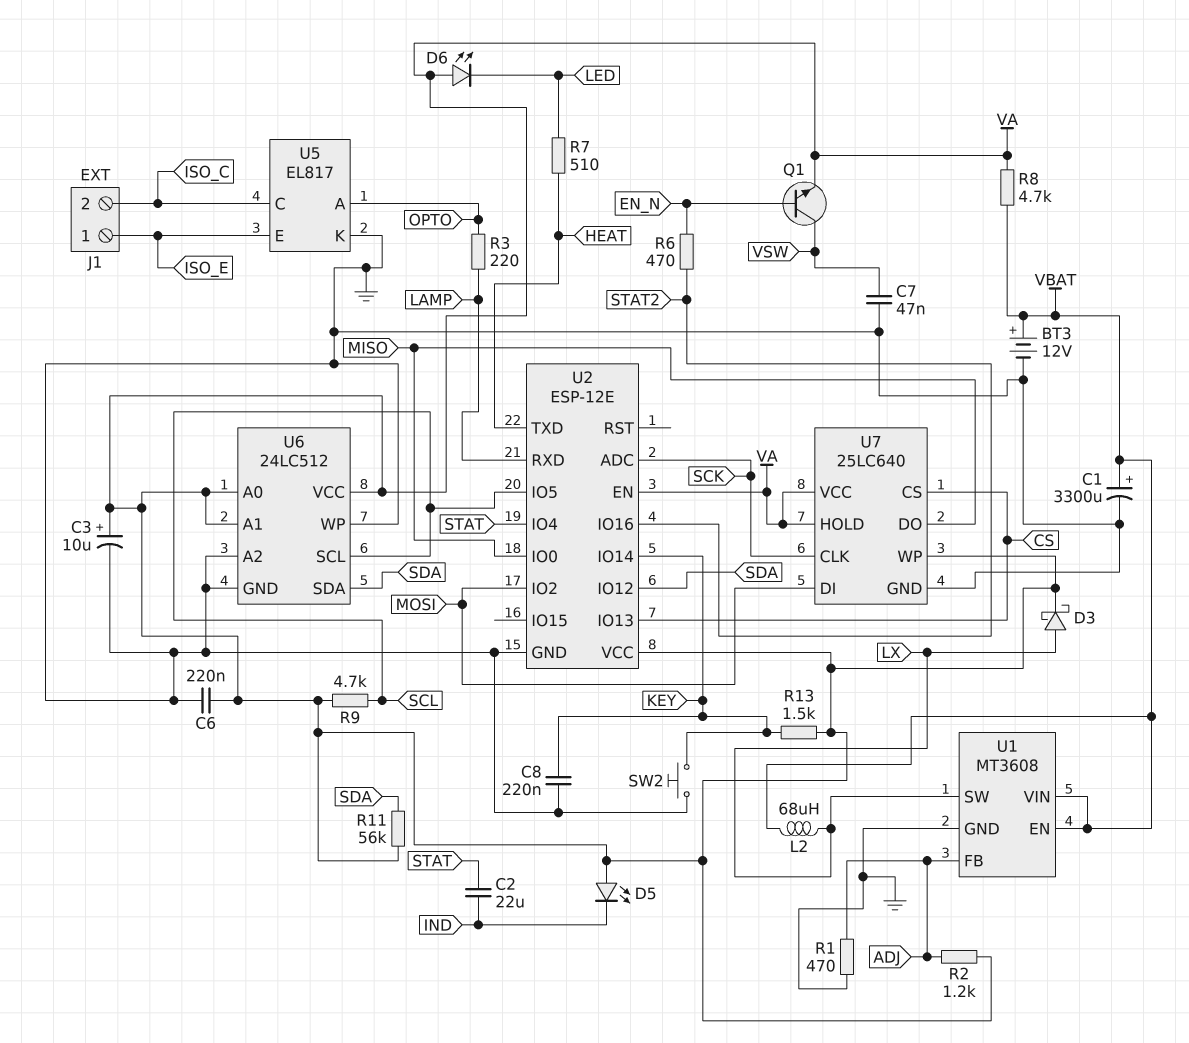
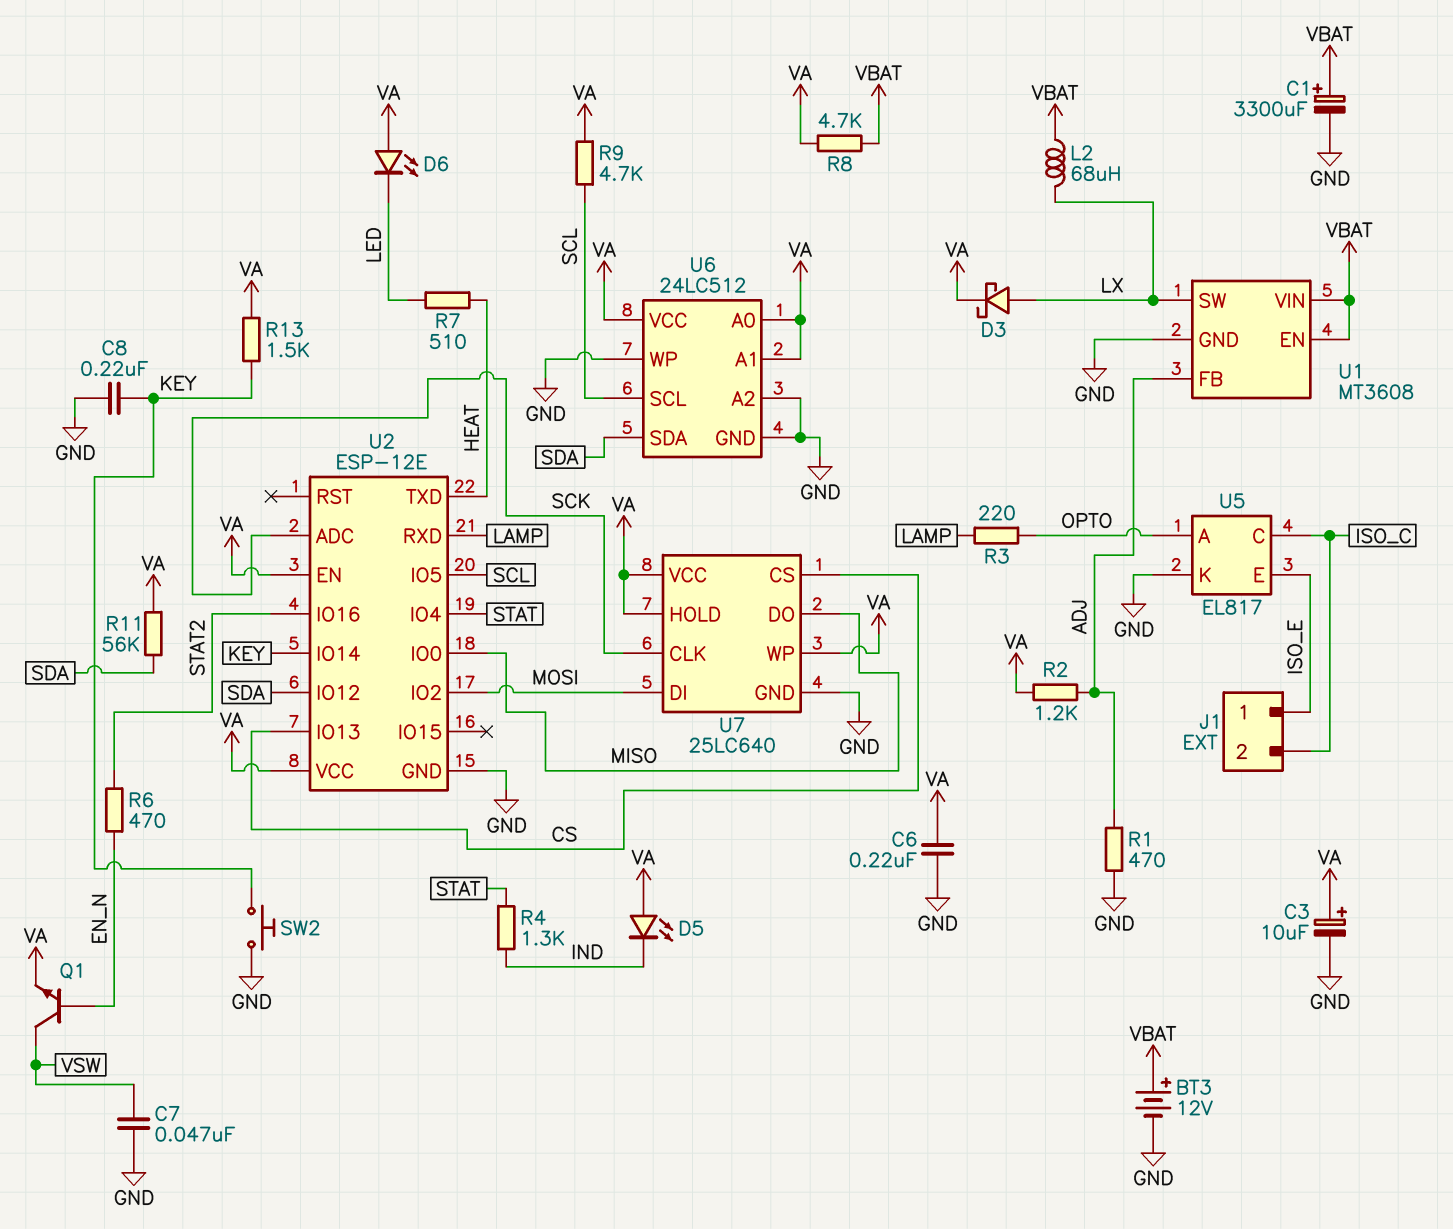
C2: 22uF (IND, STAT) -> none
R4: none -> 1.3k (IND, STAT)

